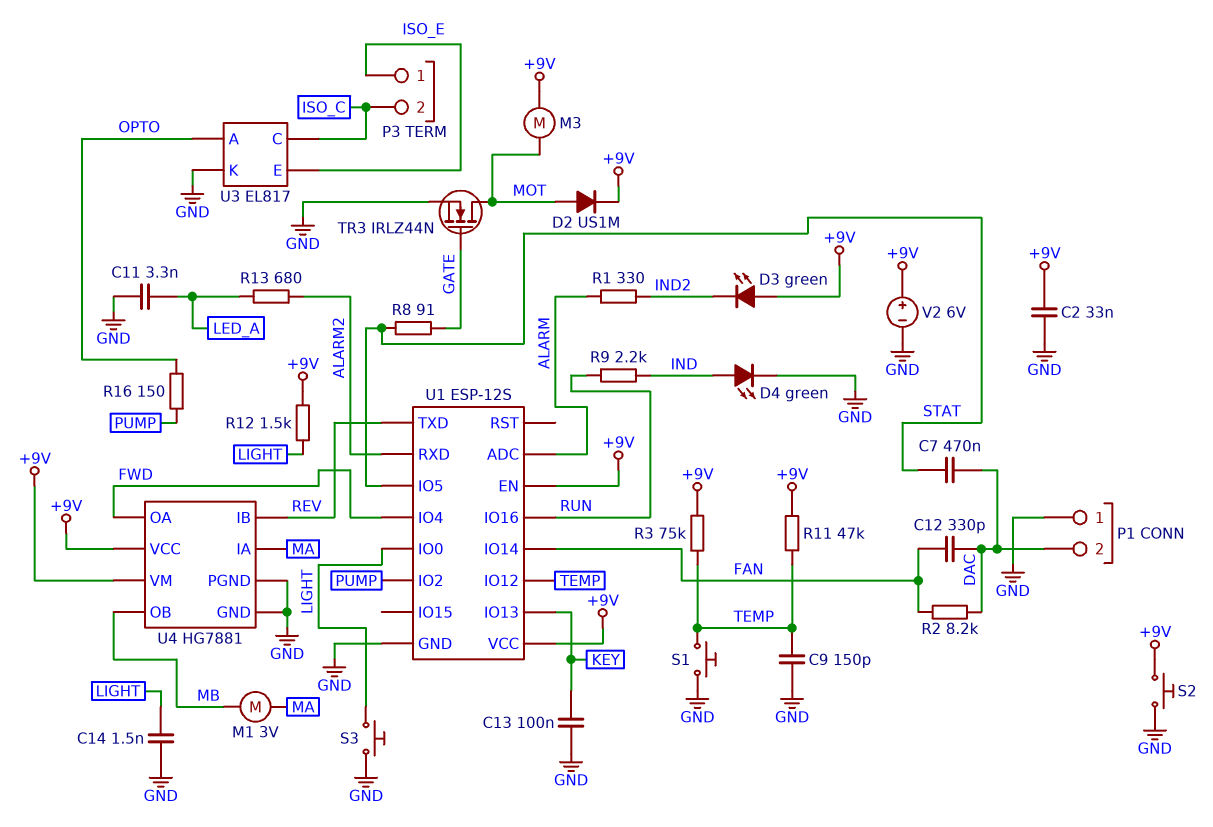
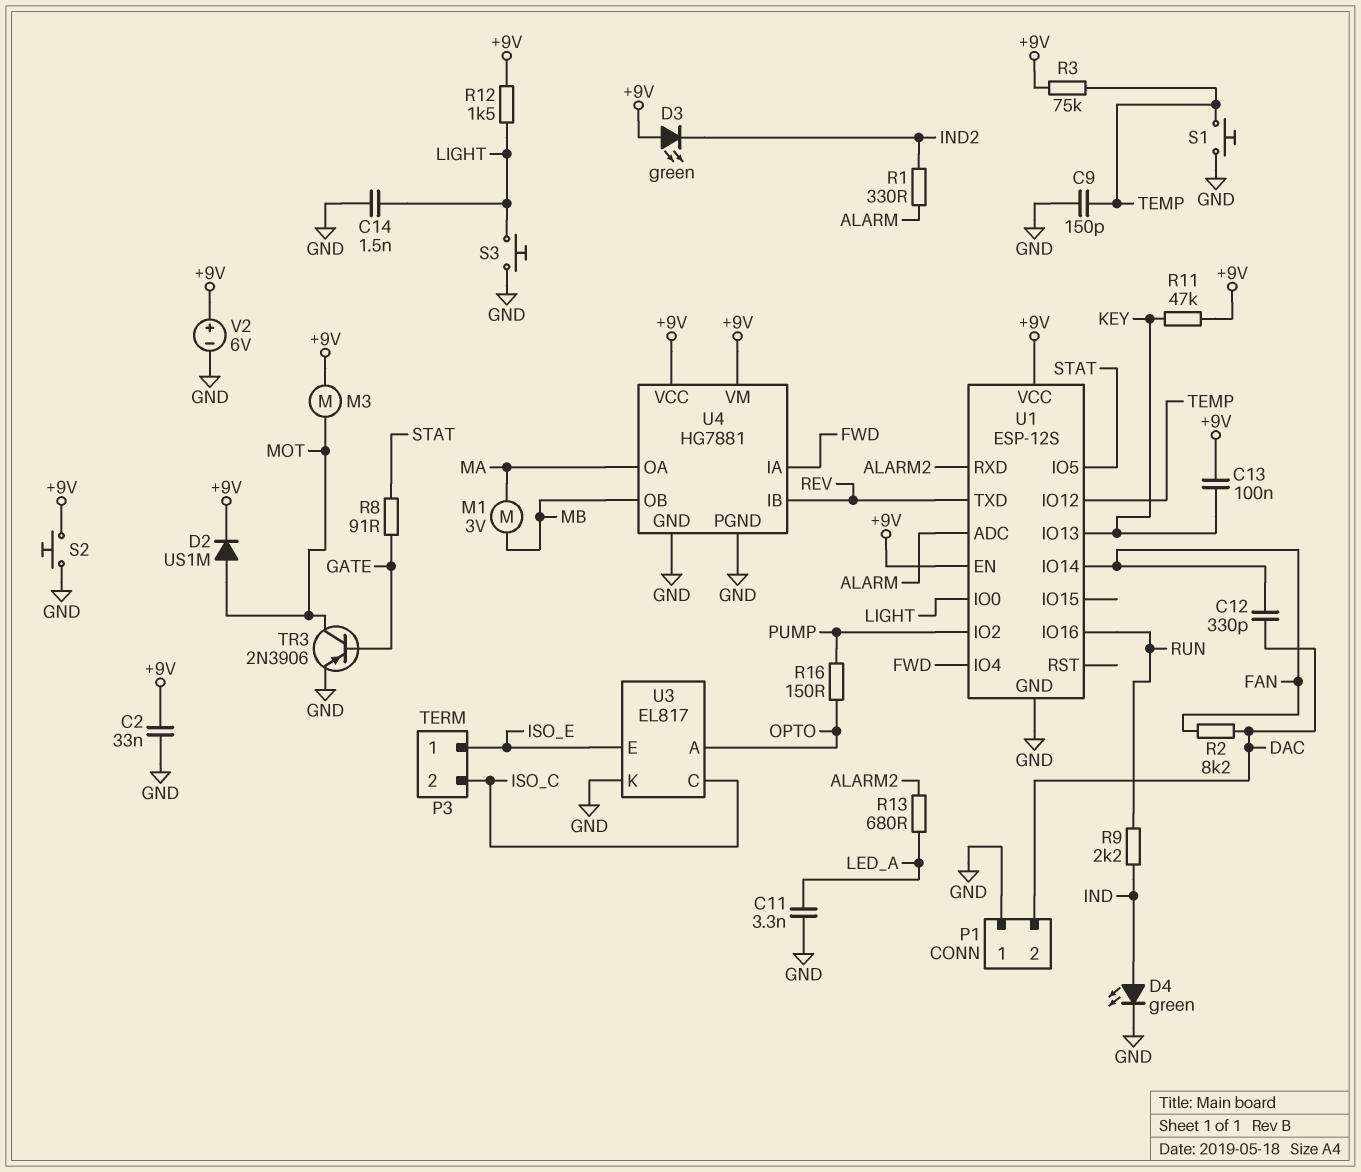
C7: 470nF (DAC, STAT) -> none
C13: 100nF (GND, KEY) -> 100nF (+9V, KEY)
R11: 47k (+9V, TEMP) -> 47k (+9V, KEY)
TR3: NMOS IRLZ44N (G GATE, D MOT, S GND) -> PNP 2N3906 (B GATE, C MOT, E GND)
U4 pin IA: MA -> FWD
U4 pin OA: FWD -> MA

